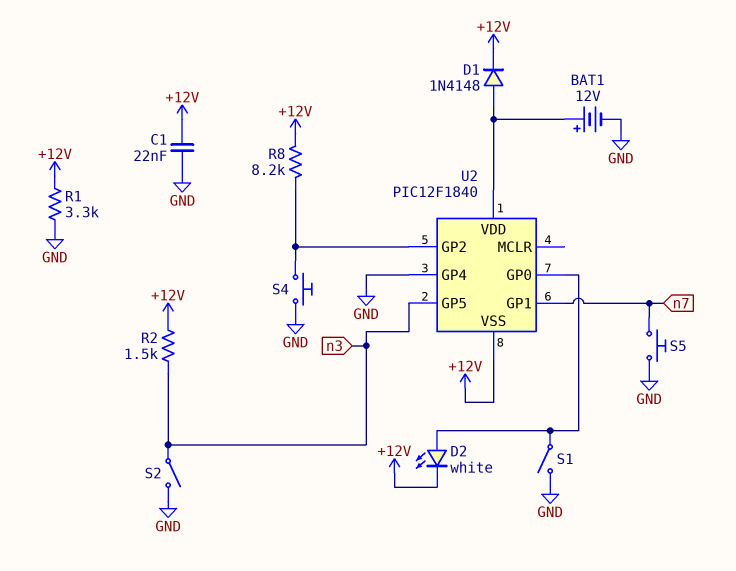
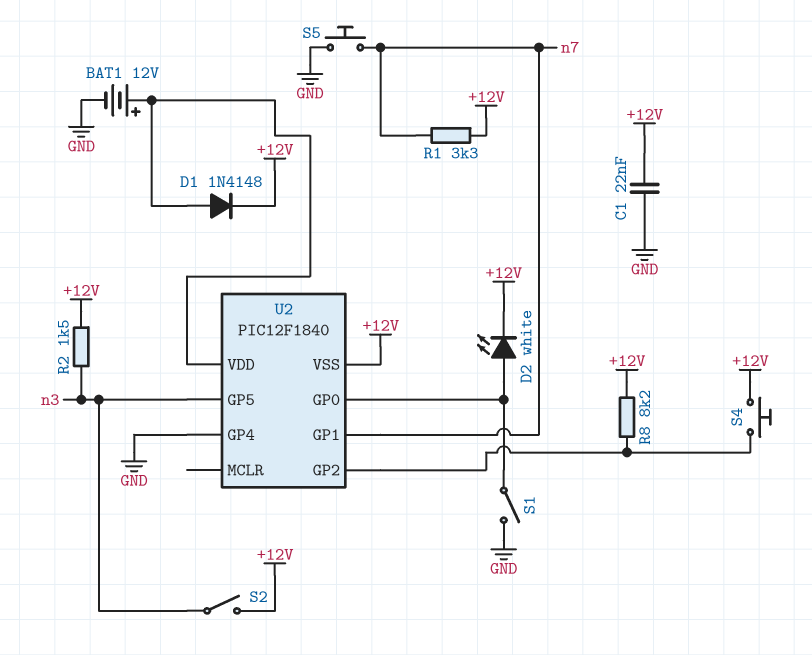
R1: 3.3k (+12V, GND) -> 3.3k (+12V, n7)
S2: switch (GND, n3) -> switch (+12V, n3)
S4: button (GND, U2/GP2) -> button (+12V, U2/GP2)

